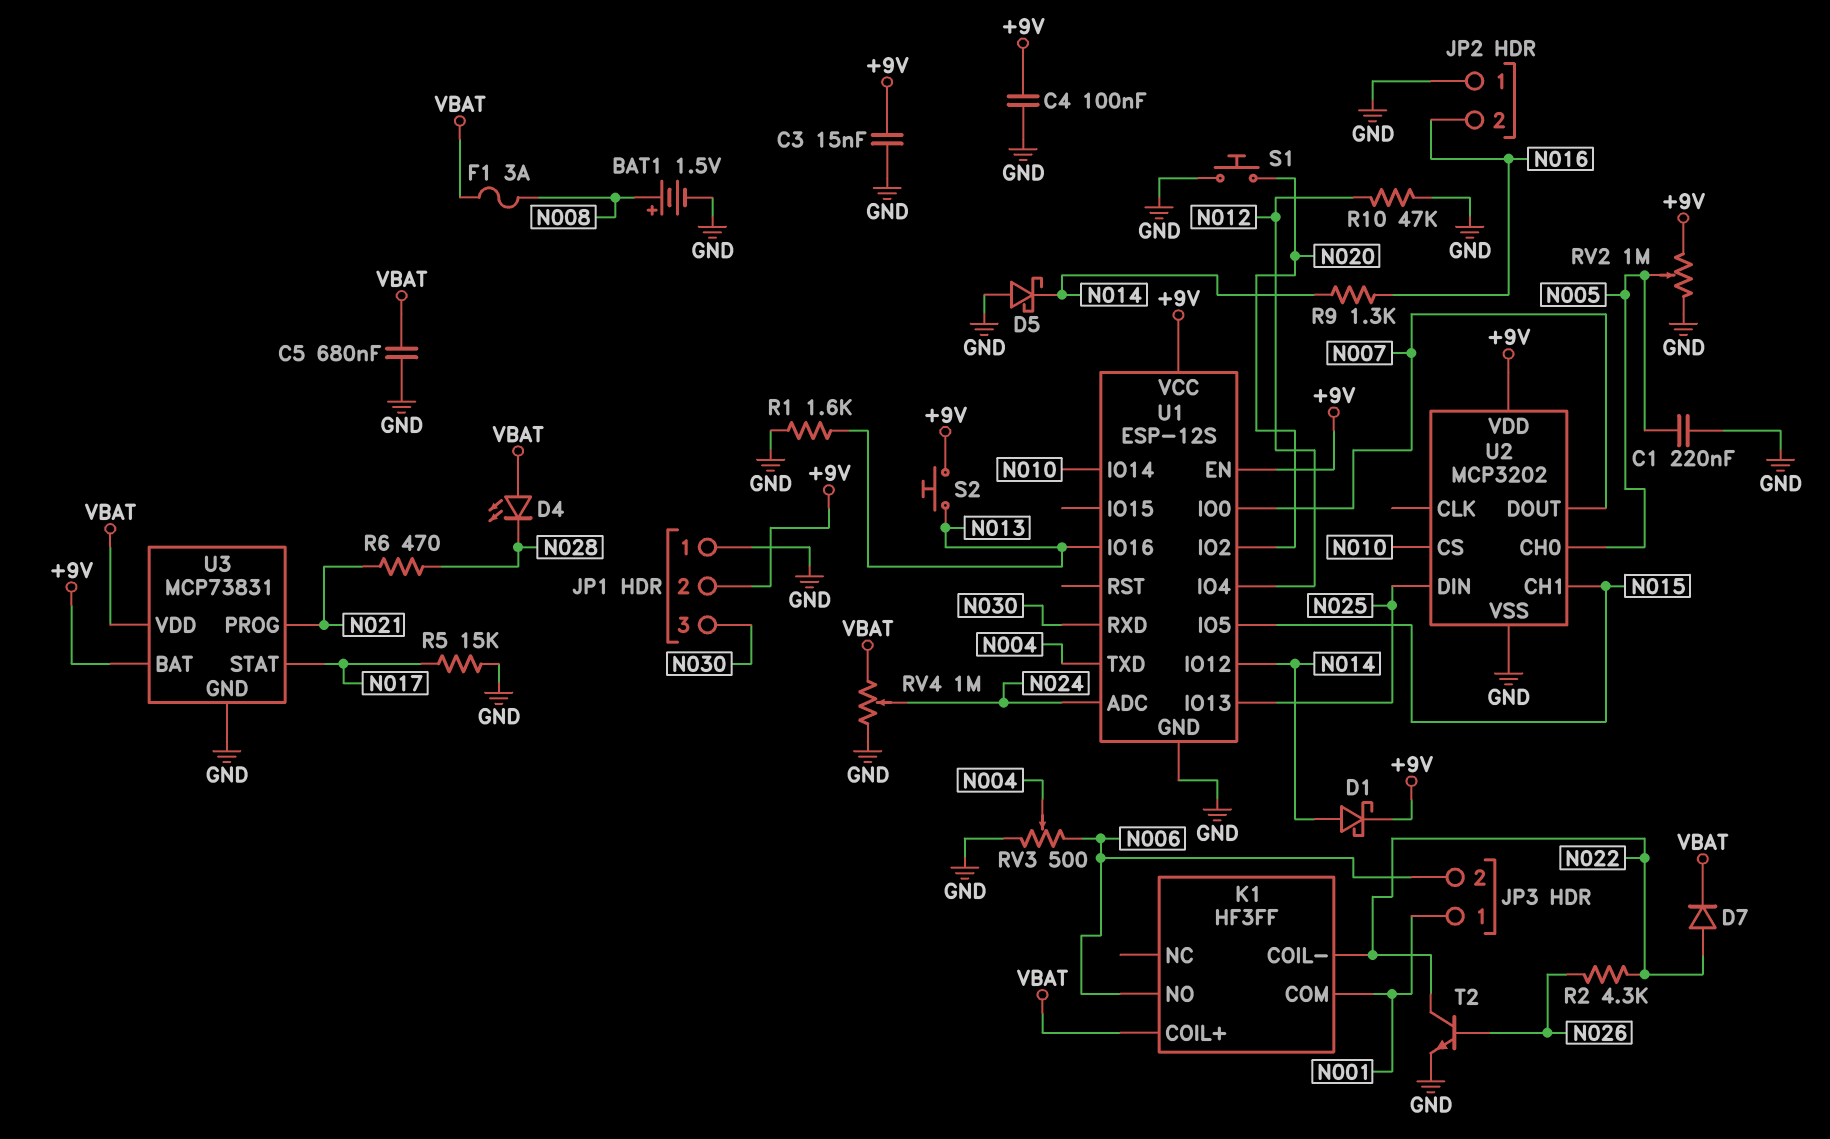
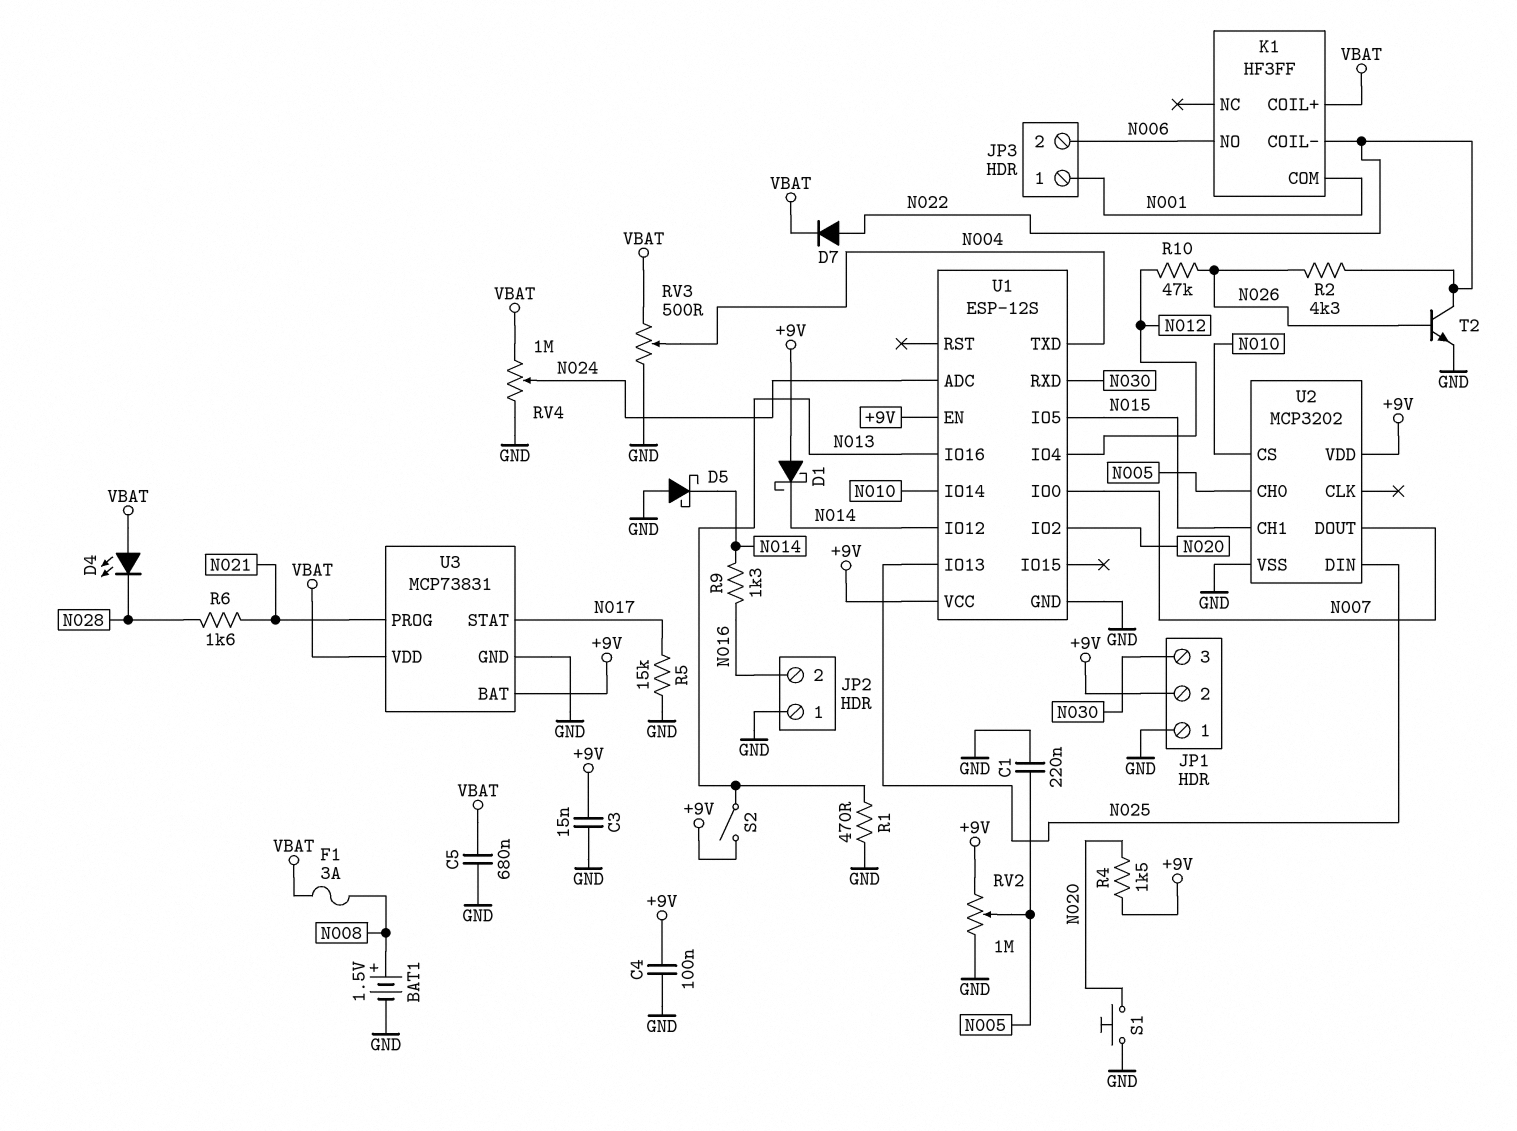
D1: schottky (A N014, K +9V) -> schottky (A +9V, K N014)
R1: 1.6k (GND, N013) -> 470 (GND, N013)
R4: none -> 1.5k (+9V, N020)
R6: 470 (N021, N028) -> 1.6k (N021, N028)
R10: 47k (GND, N012) -> 47k (N012, N026)
RV3: 500 (GND, N006, wiper N004) -> 500 (GND, VBAT, wiper N004)
S2: button (+9V, N013) -> switch (+9V, N013)

